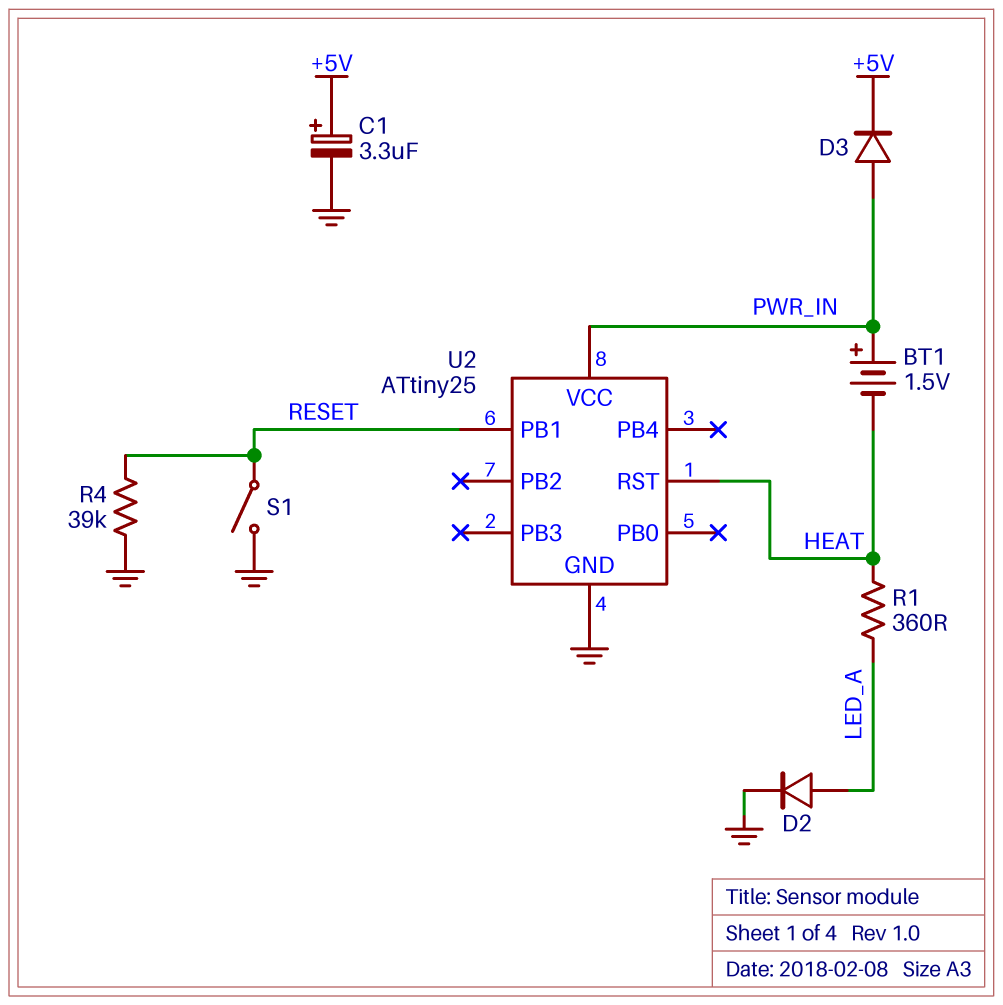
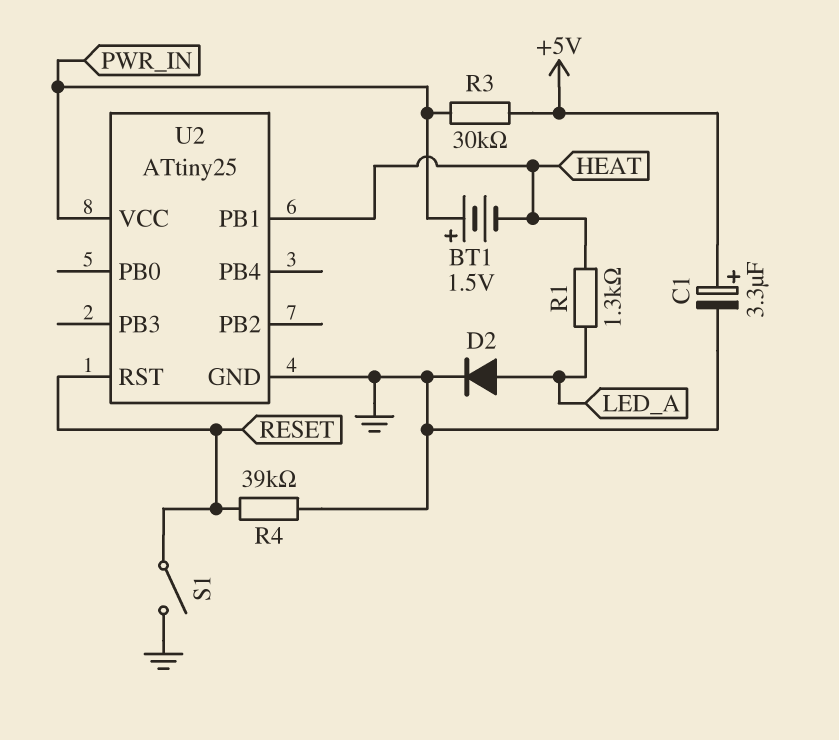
D3: diode (A PWR_IN, K +5V) -> none
R1: 360 (HEAT, LED_A) -> 1.3k (HEAT, LED_A)
R3: none -> 30k (+5V, PWR_IN)
U2 pin PB1: RESET -> HEAT
U2 pin RST: HEAT -> RESET

